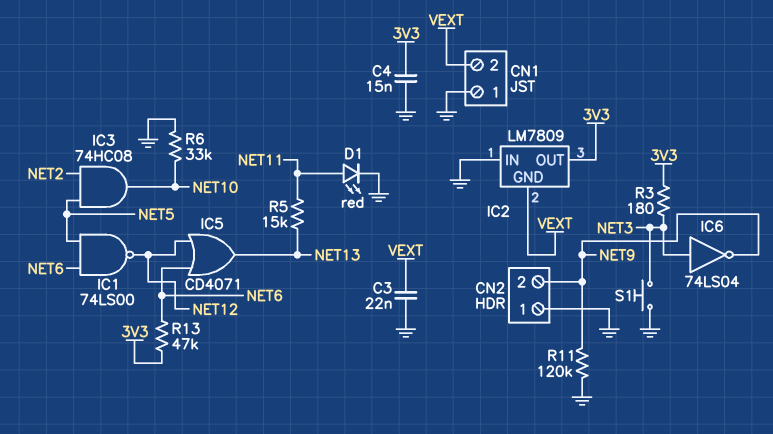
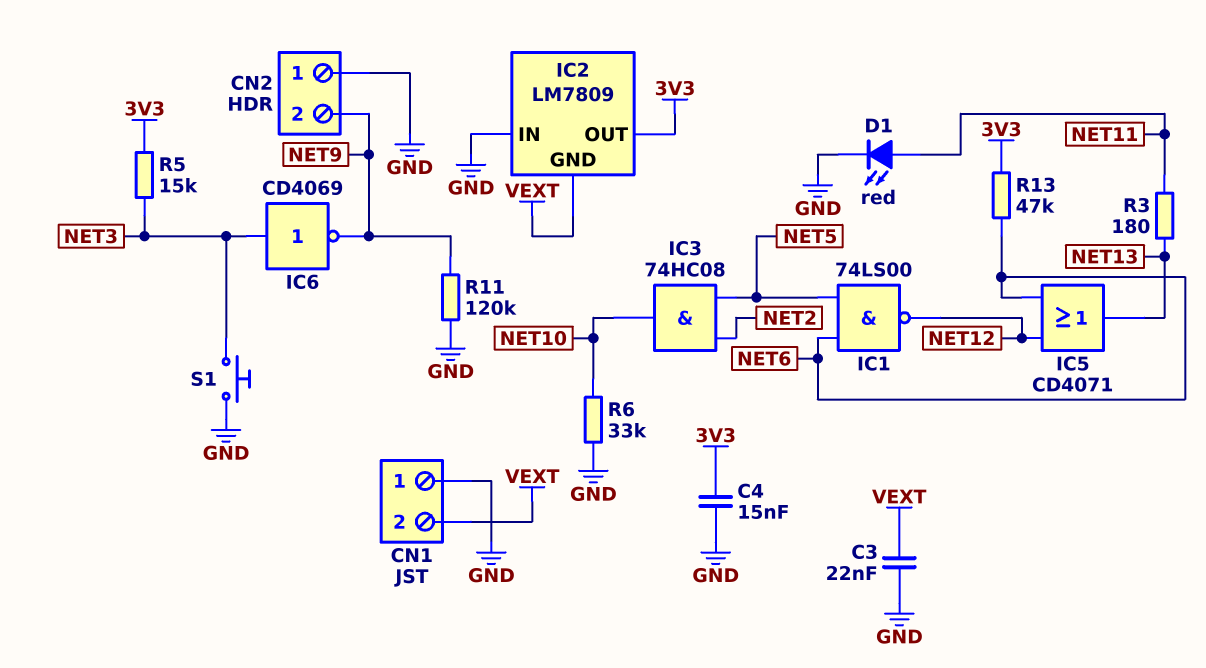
IC6: NOT 74LS04 (in NET3, out NET9) -> NOT CD4069 (in NET3, out NET9)
R3: 180 (3V3, NET3) -> 180 (NET11, NET13)
R5: 15k (NET11, NET13) -> 15k (3V3, NET3)

